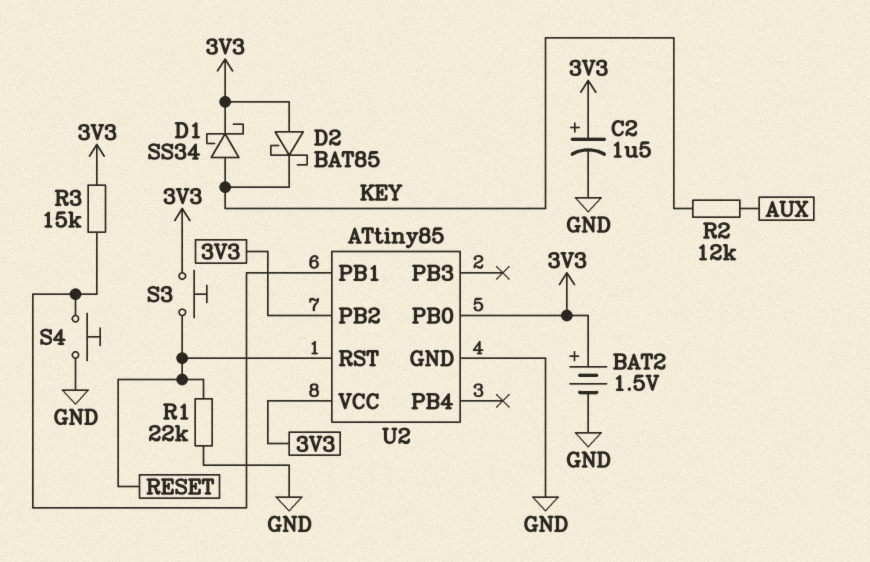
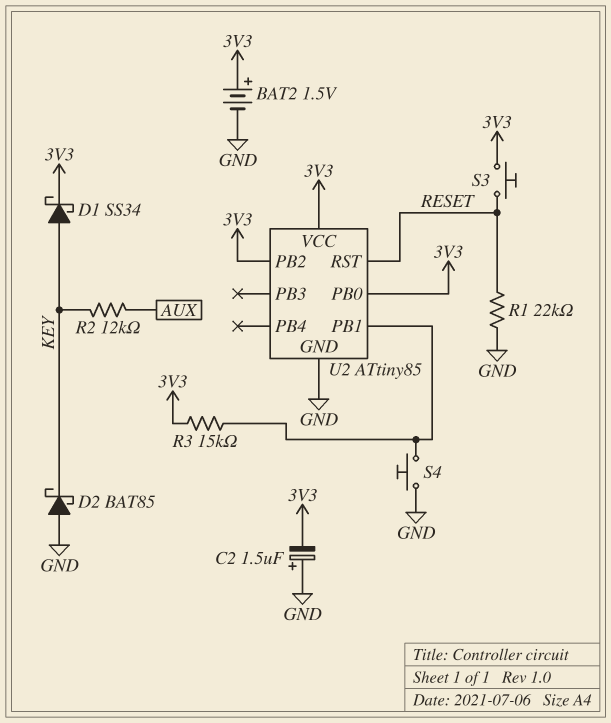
C2: 1.5uF (plus 3V3, minus GND) -> 1.5uF (plus GND, minus 3V3)
D2: schottky BAT85 (A 3V3, K KEY) -> schottky BAT85 (A GND, K KEY)

